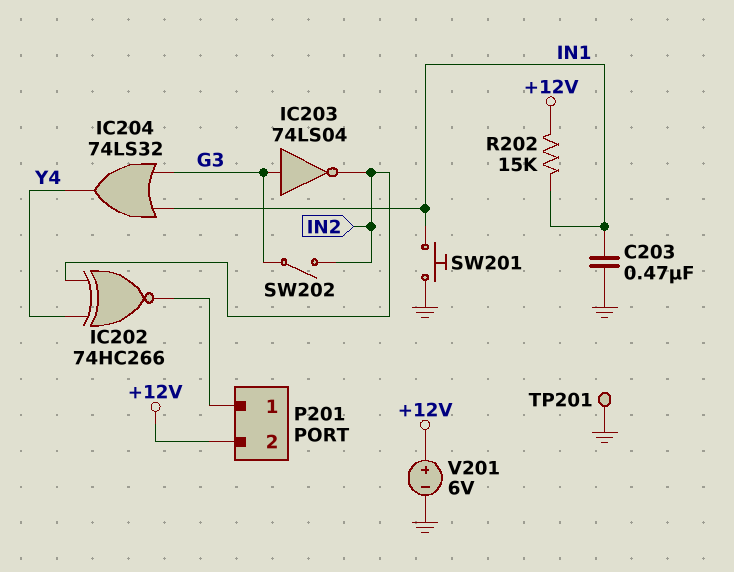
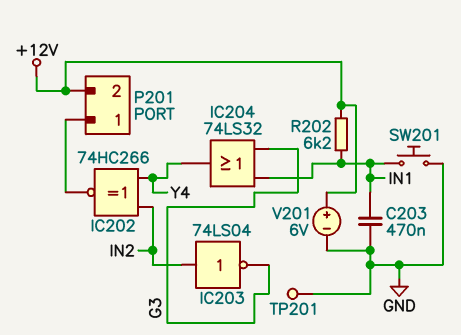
IC203: NOT 74LS04 (in G3, out IN2) -> NOT 74LS04 (in IN2, out G3)
R202: 15k (+12V, IN1) -> 6.2k (+12V, IN1)
SW202: switch (G3, IN2) -> none

